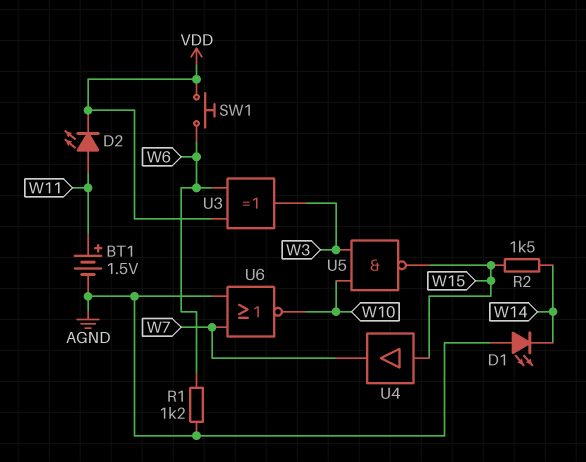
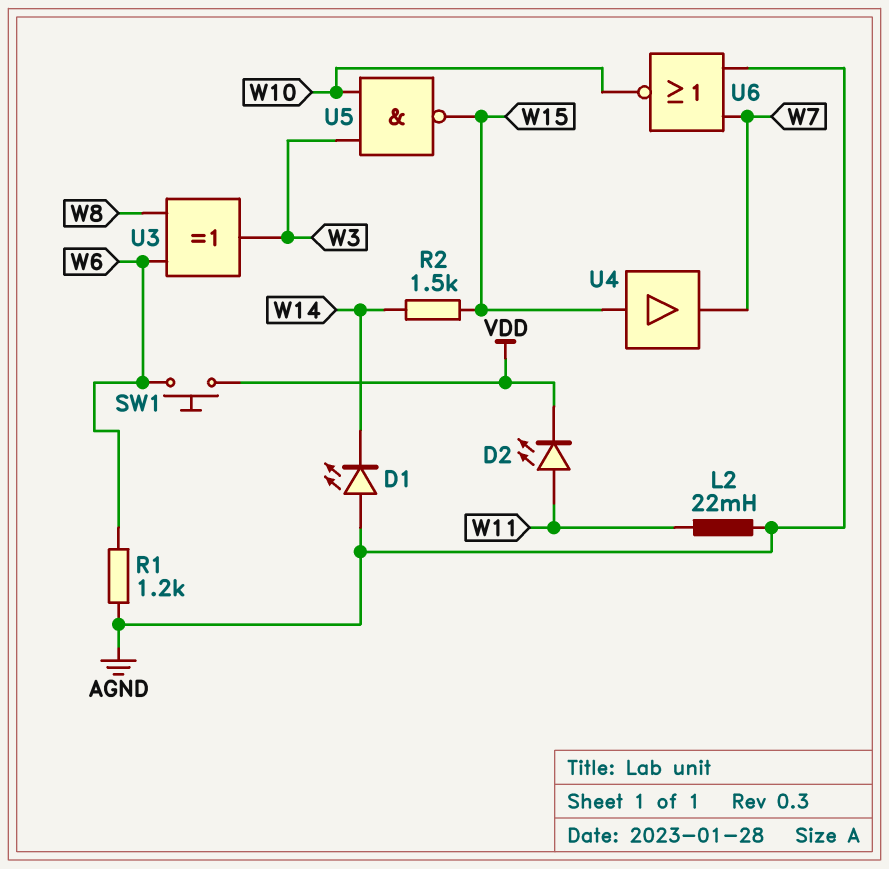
BT1: 1.5V (plus W11, minus AGND) -> none
L2: none -> 22mH (AGND, W11)
U3: XOR (in VDD, in W6, out W3) -> XOR (in W6, in W8, out W3)

